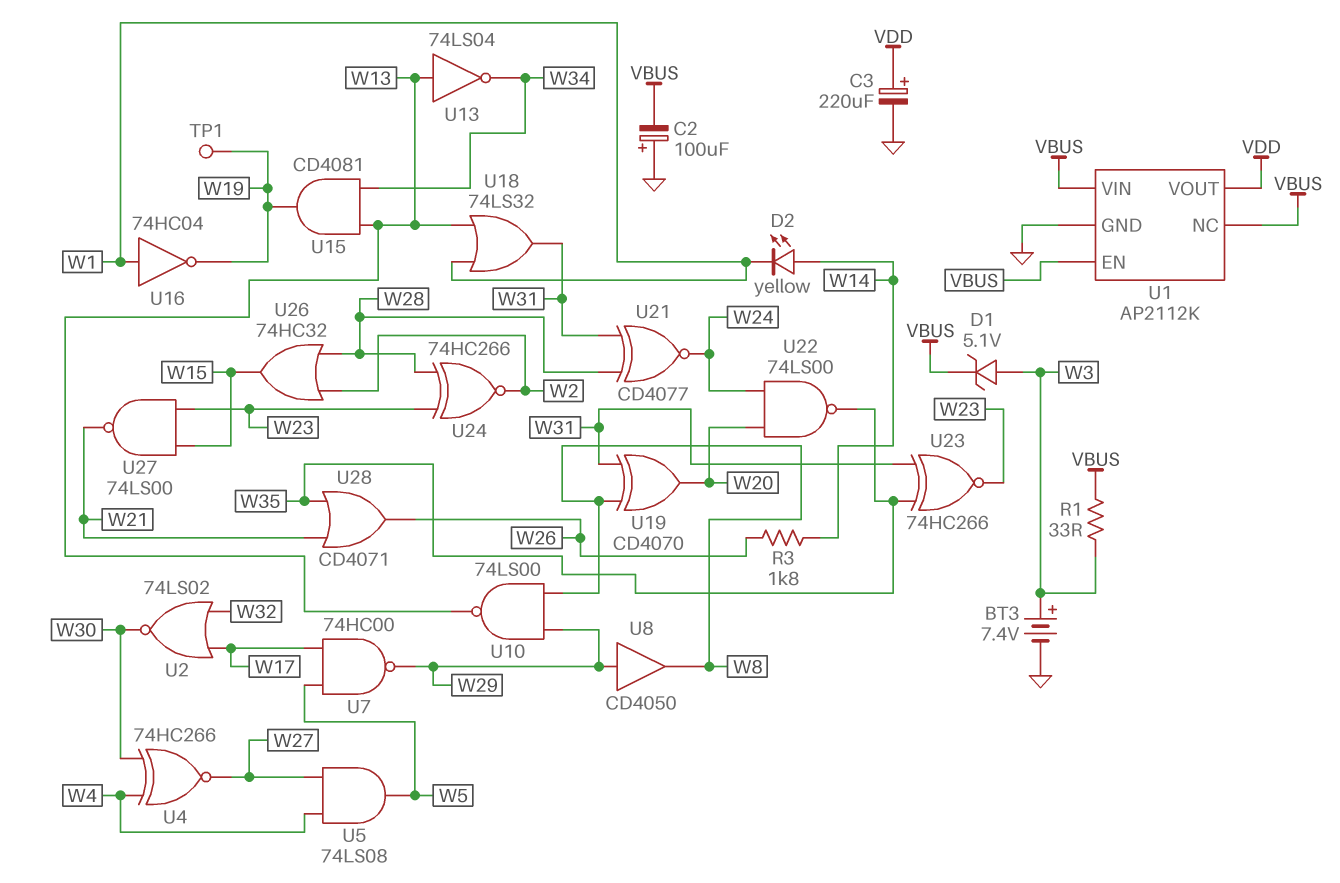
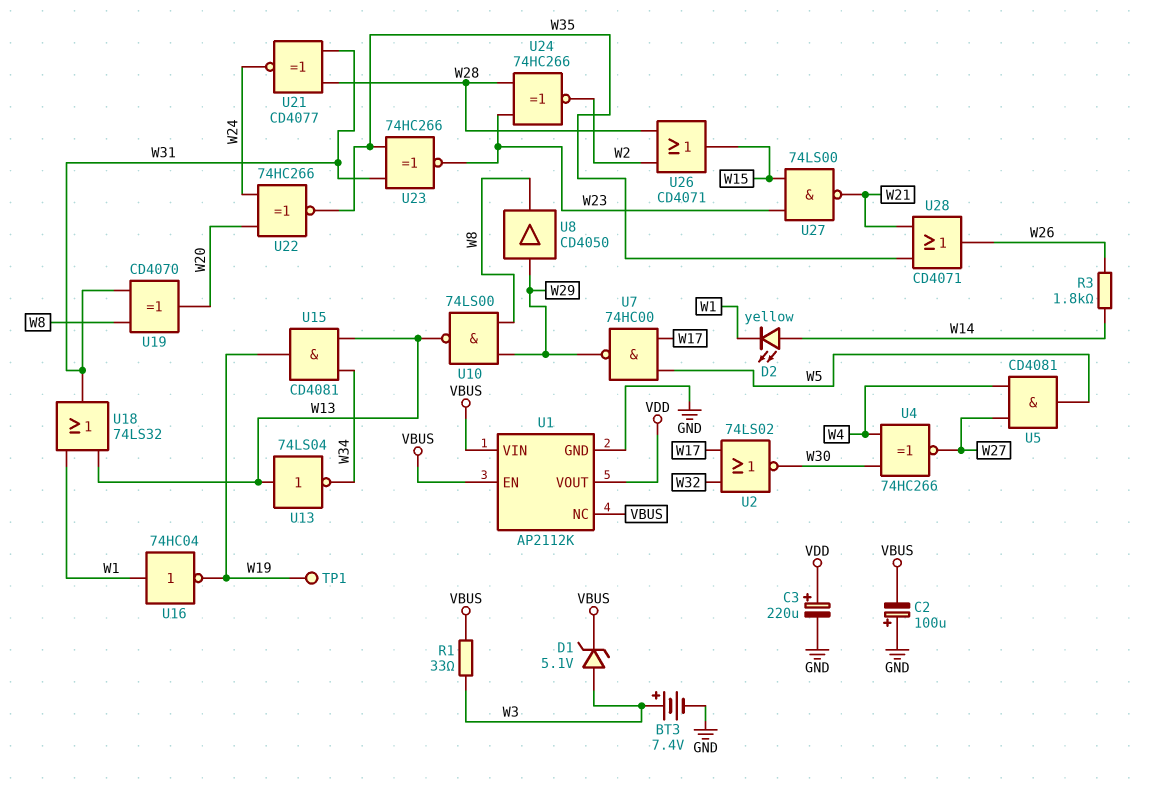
U5: AND 74LS08 (in W4, in W27, out W5) -> AND CD4081 (in W4, in W27, out W5)
U22: NAND 74LS00 (in W20, in W24, out W35) -> XNOR 74HC266 (in W20, in W24, out W35)
U26: OR 74HC32 (in W2, in W28, out W15) -> OR CD4071 (in W2, in W28, out W15)

